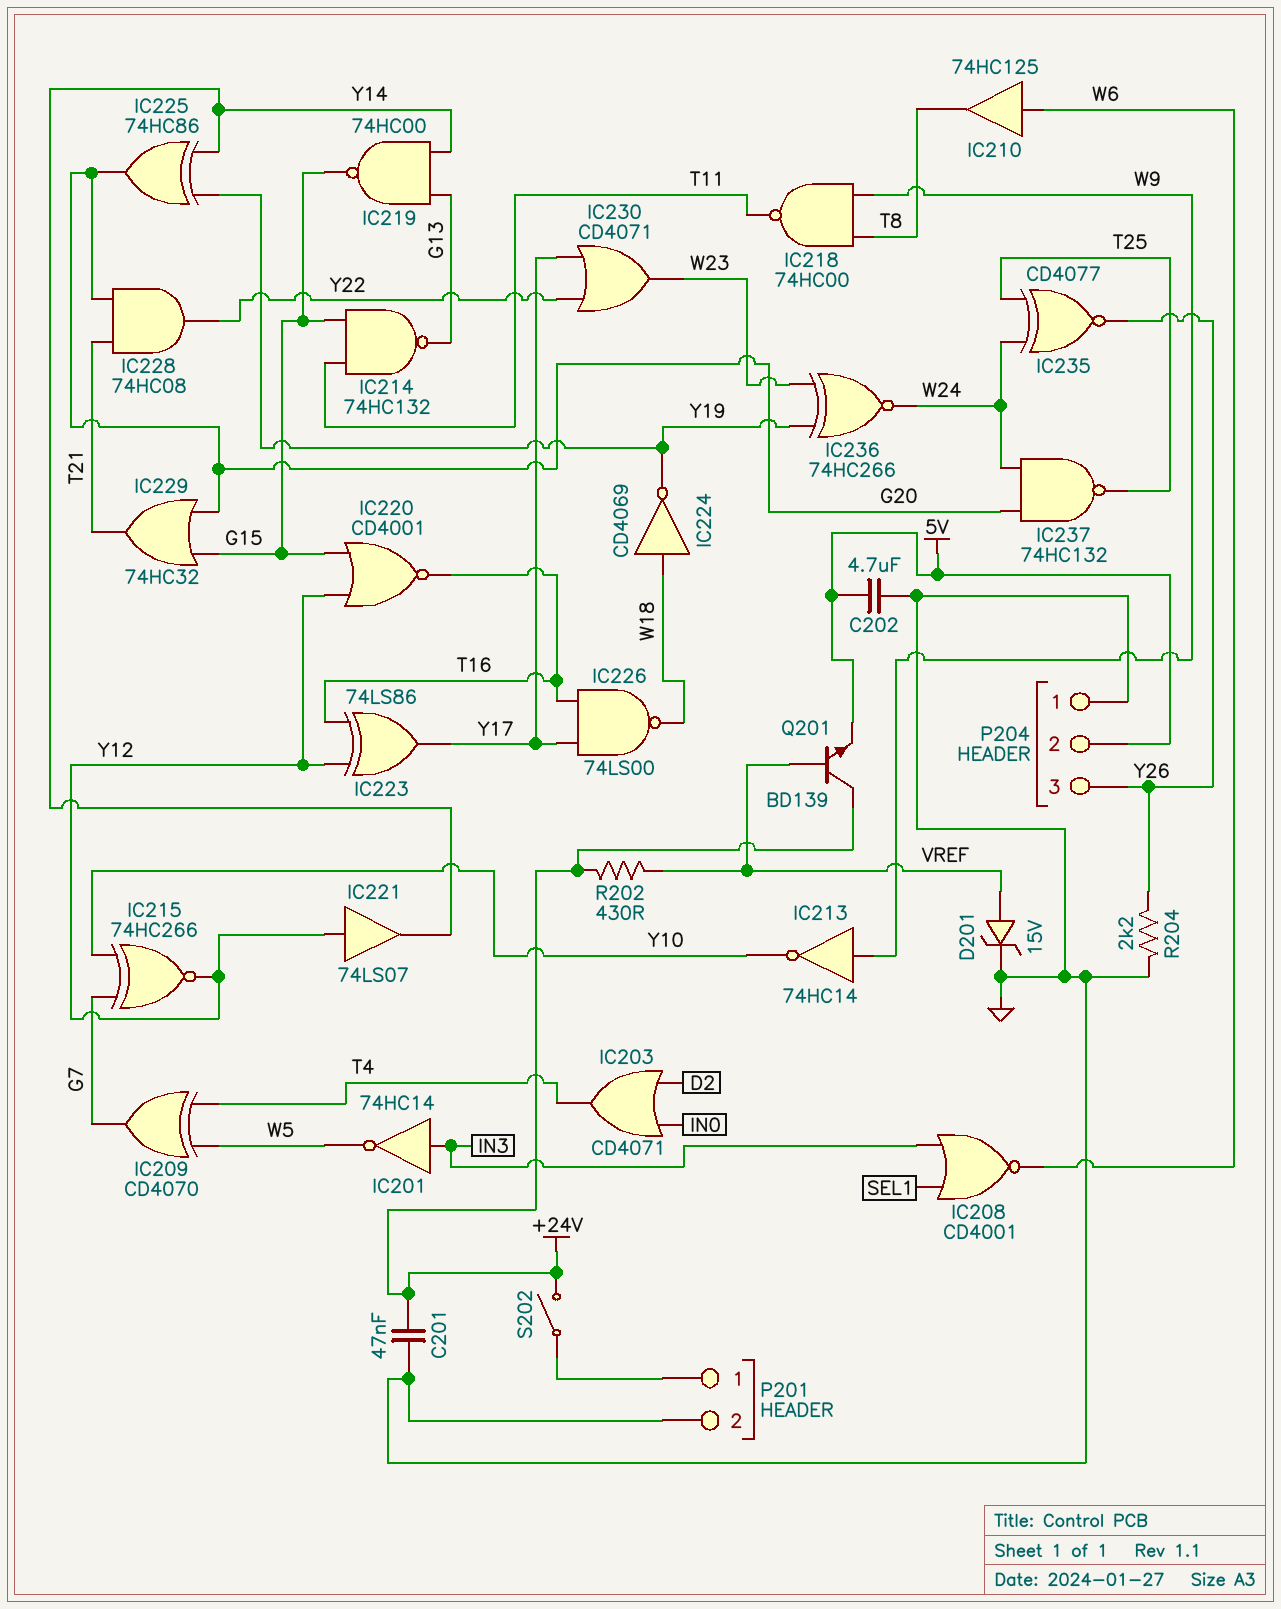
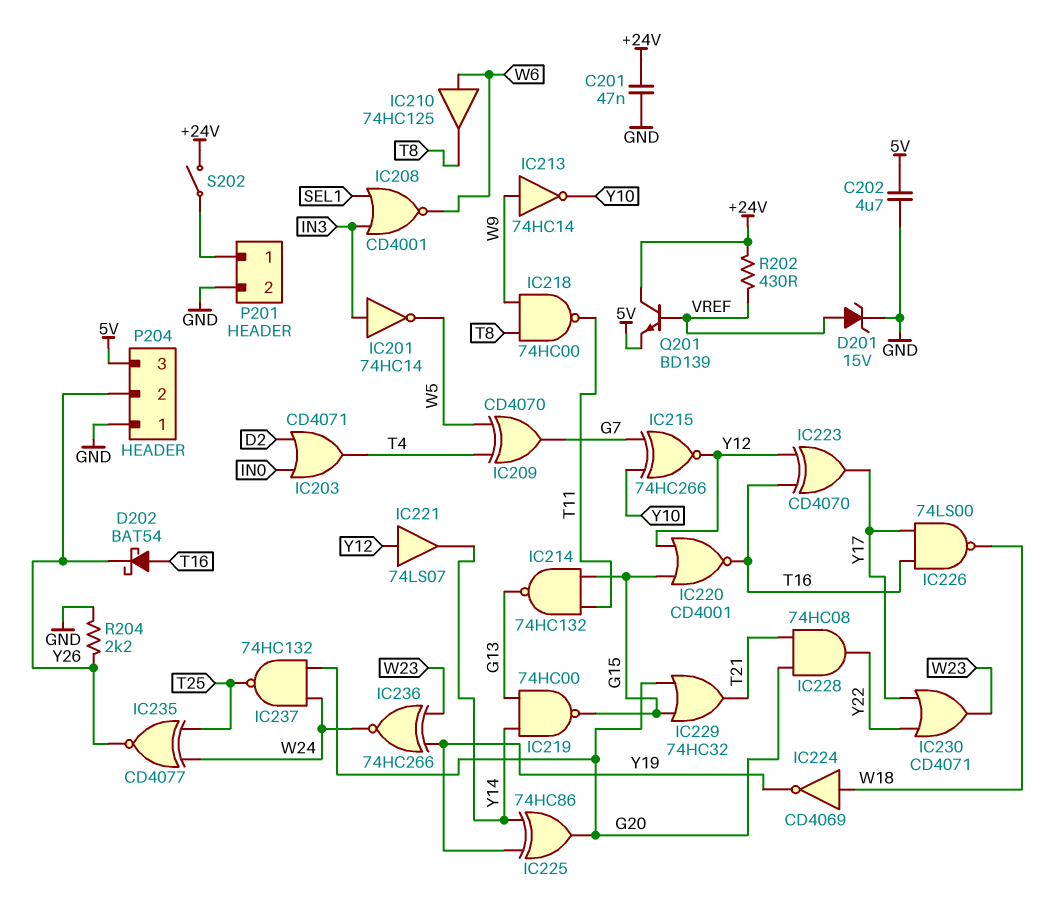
D202: none -> schottky BAT54 (A T16, K Y26)
IC223: XOR 74LS86 (in T16, in Y12, out Y17) -> XOR CD4070 (in T16, in Y12, out Y17)
P204 pin 2: 5V -> Y26
P204 pin 3: Y26 -> 5V

